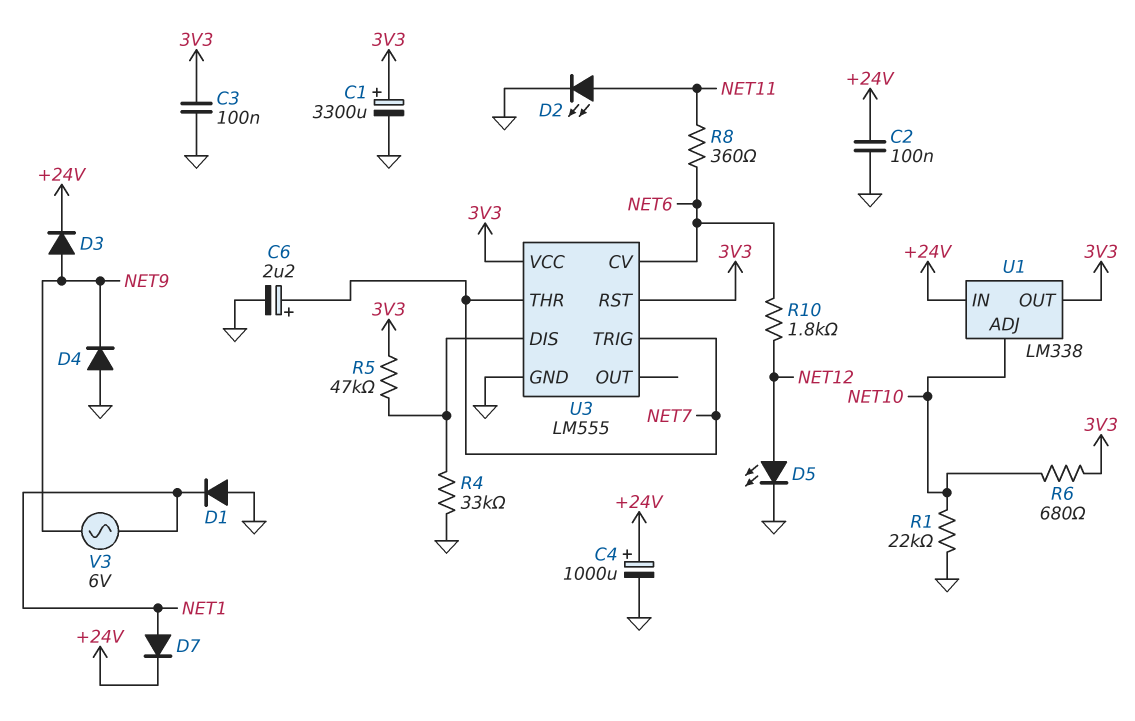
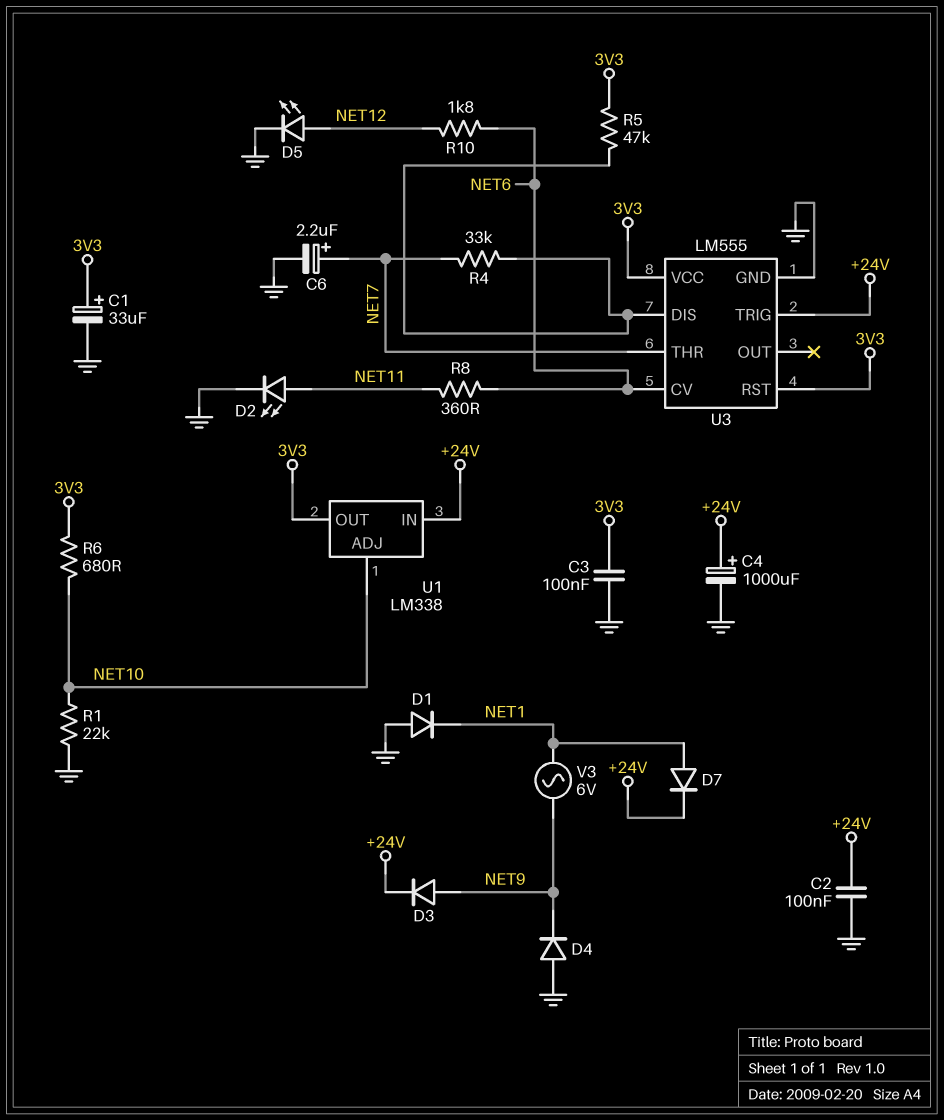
C1: 3300uF (plus 3V3, minus GND) -> 33uF (plus 3V3, minus GND)
R4: 33k (GND, U3/DIS) -> 33k (NET7, U3/DIS)
U3 pin TRIG: NET7 -> +24V

